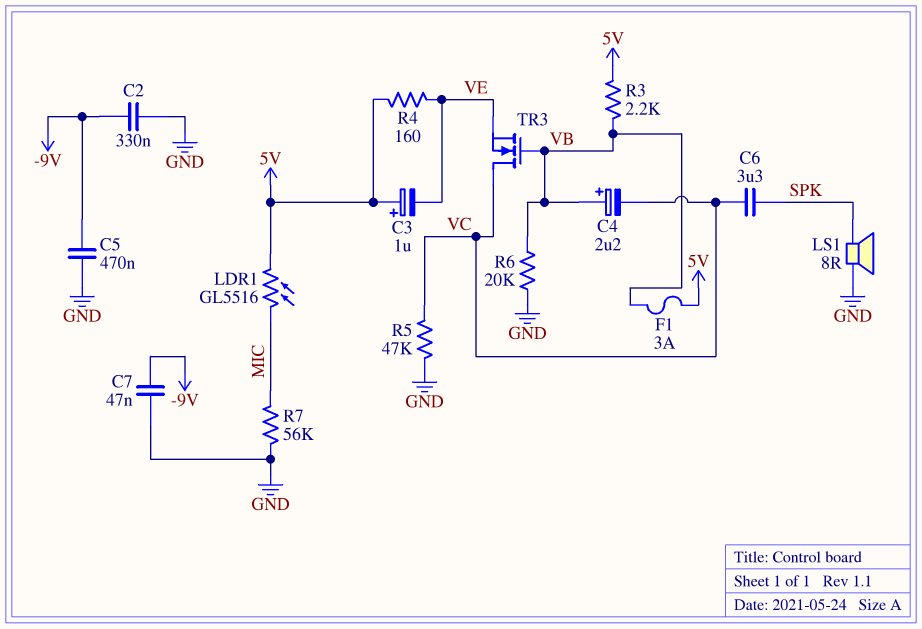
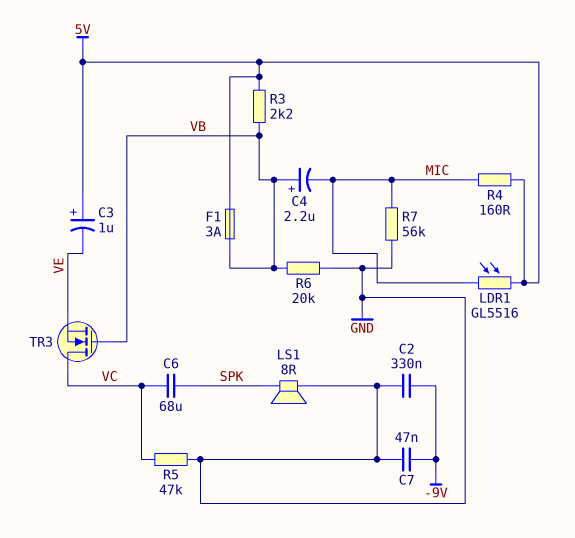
C4: 2.2uF (plus VB, minus VC) -> 2.2uF (plus VB, minus MIC)
C5: 470nF (-9V, GND) -> none
C6: 3.3uF (SPK, VC) -> 68uF (SPK, VC)
R4: 160 (5V, VE) -> 160 (5V, MIC)

